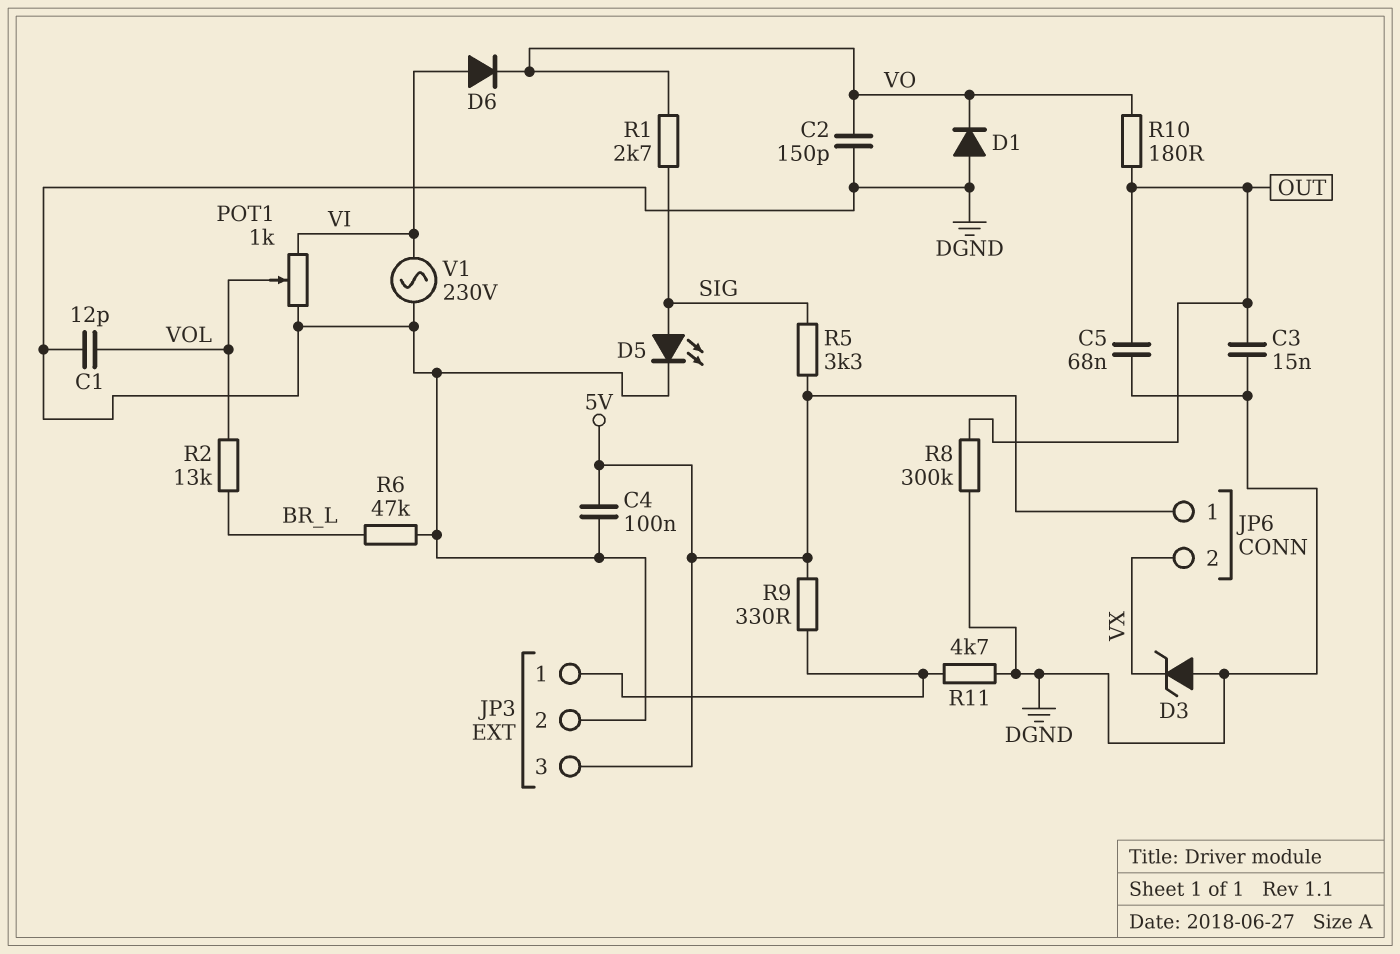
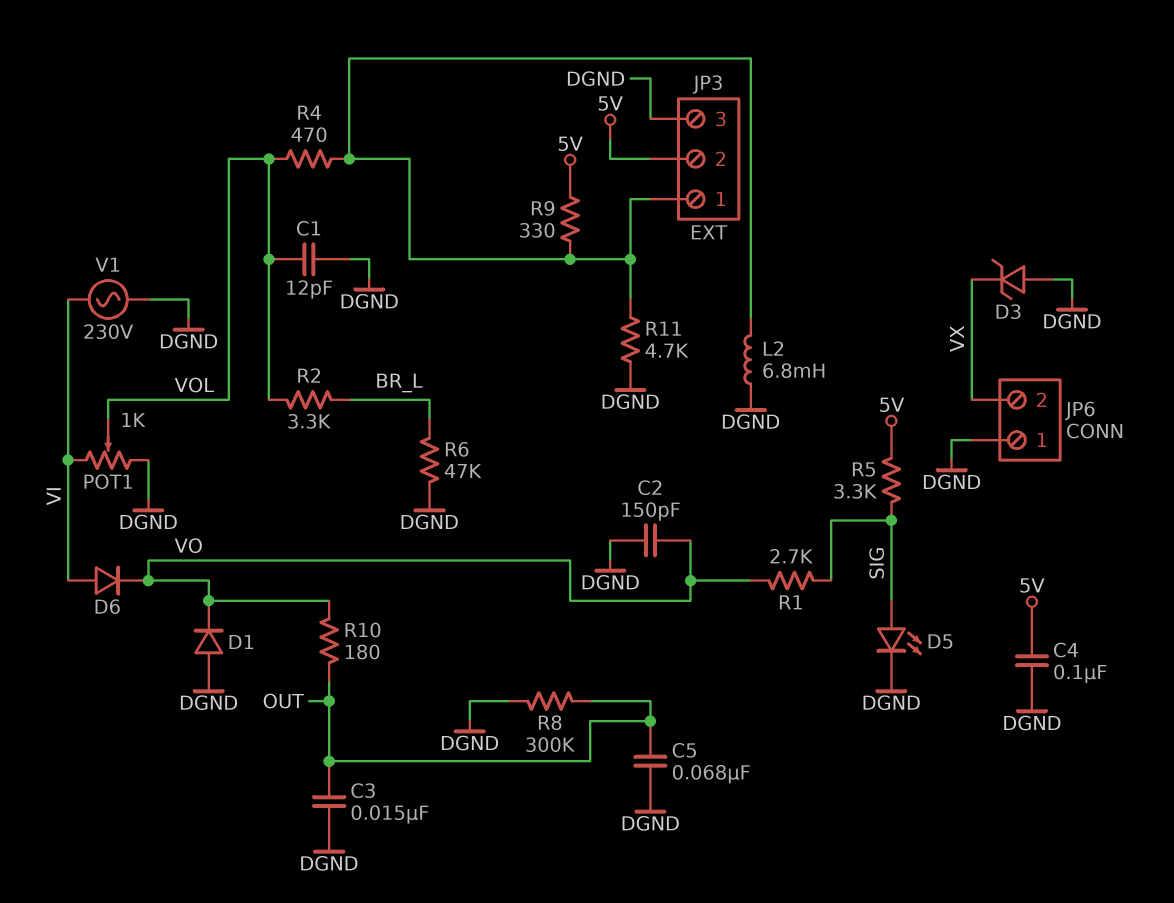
JP3 pin 2: DGND -> 5V
JP3 pin 3: 5V -> DGND
JP6 pin 1: 5V -> DGND
L2: none -> 6.8mH (DGND, JP3/1)
R2: 13k (BR_L, VOL) -> 3.3k (BR_L, VOL)
R4: none -> 470 (JP3/1, VOL)

